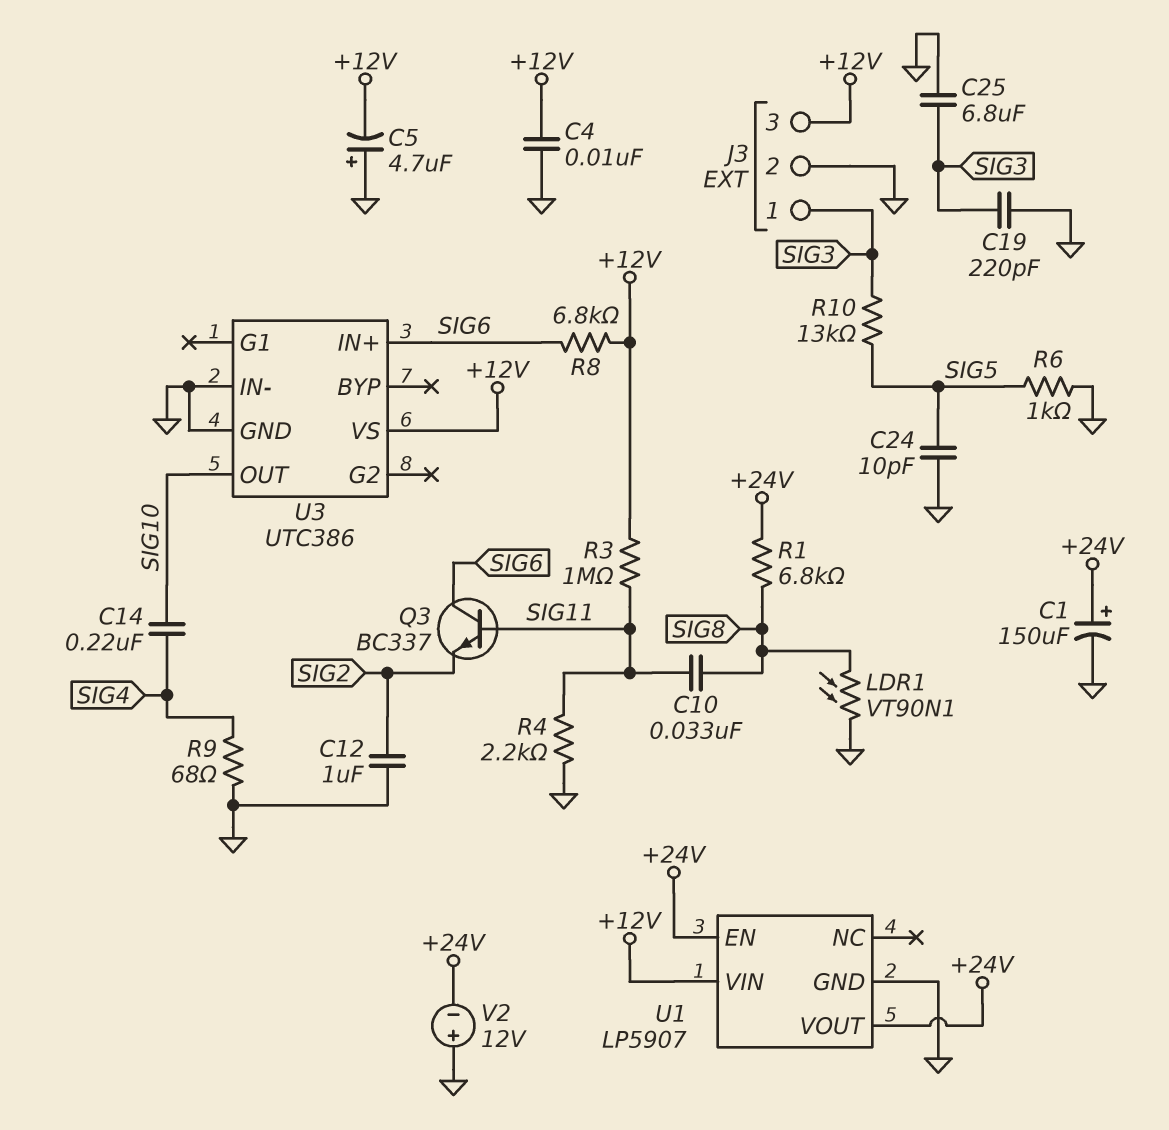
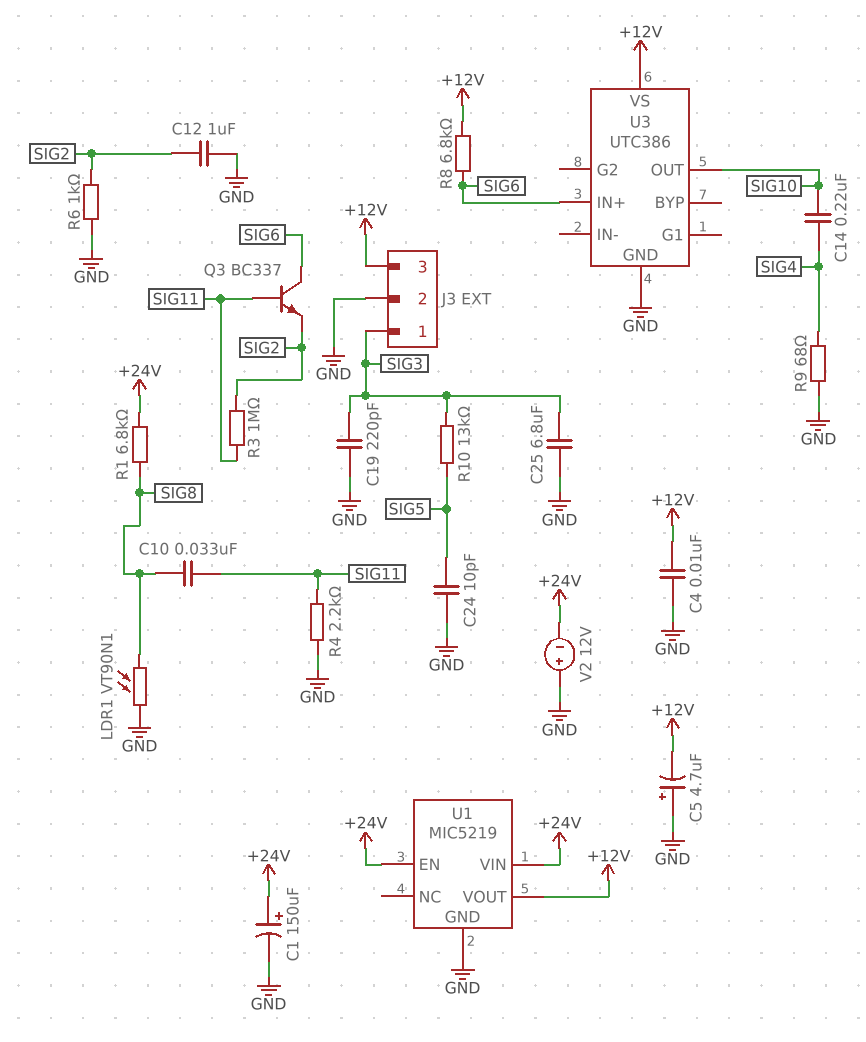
R3: 1M (+12V, SIG11) -> 1M (SIG2, SIG11)
R6: 1k (GND, SIG5) -> 1k (GND, SIG2)
U1: LP5907 -> MIC5219
U1 pin VIN: +12V -> +24V
U1 pin VOUT: +24V -> +12V
U3 pin IN-: GND -> none

